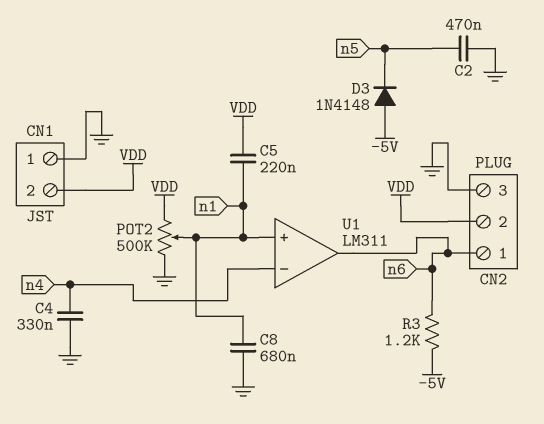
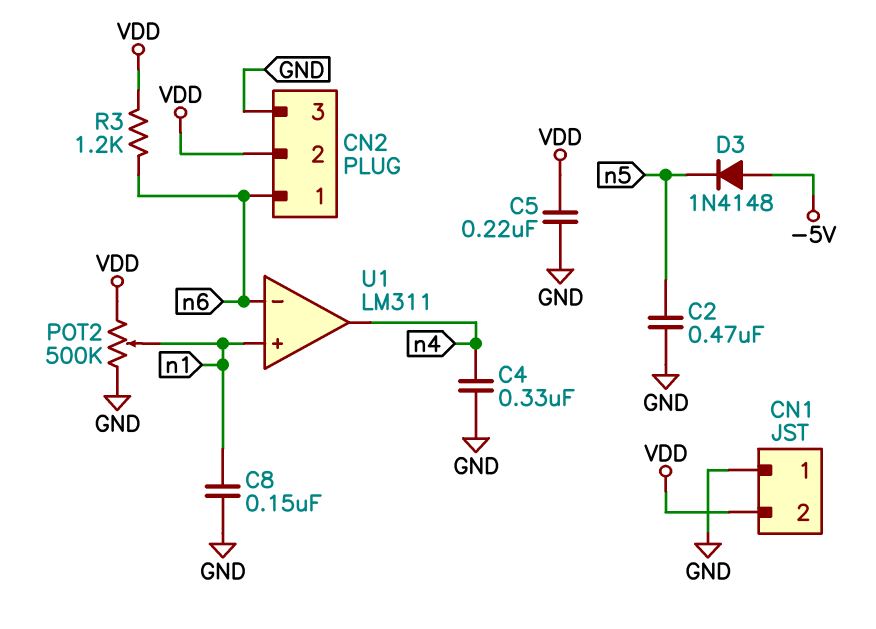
C5: 220nF (VDD, n1) -> 220nF (GND, VDD)
C8: 680nF (GND, n1) -> 150nF (GND, n1)
R3: 1.2k (-5V, n6) -> 1.2k (VDD, n6)
U1 pin in-: n4 -> n6
U1 pin out: n6 -> n4

